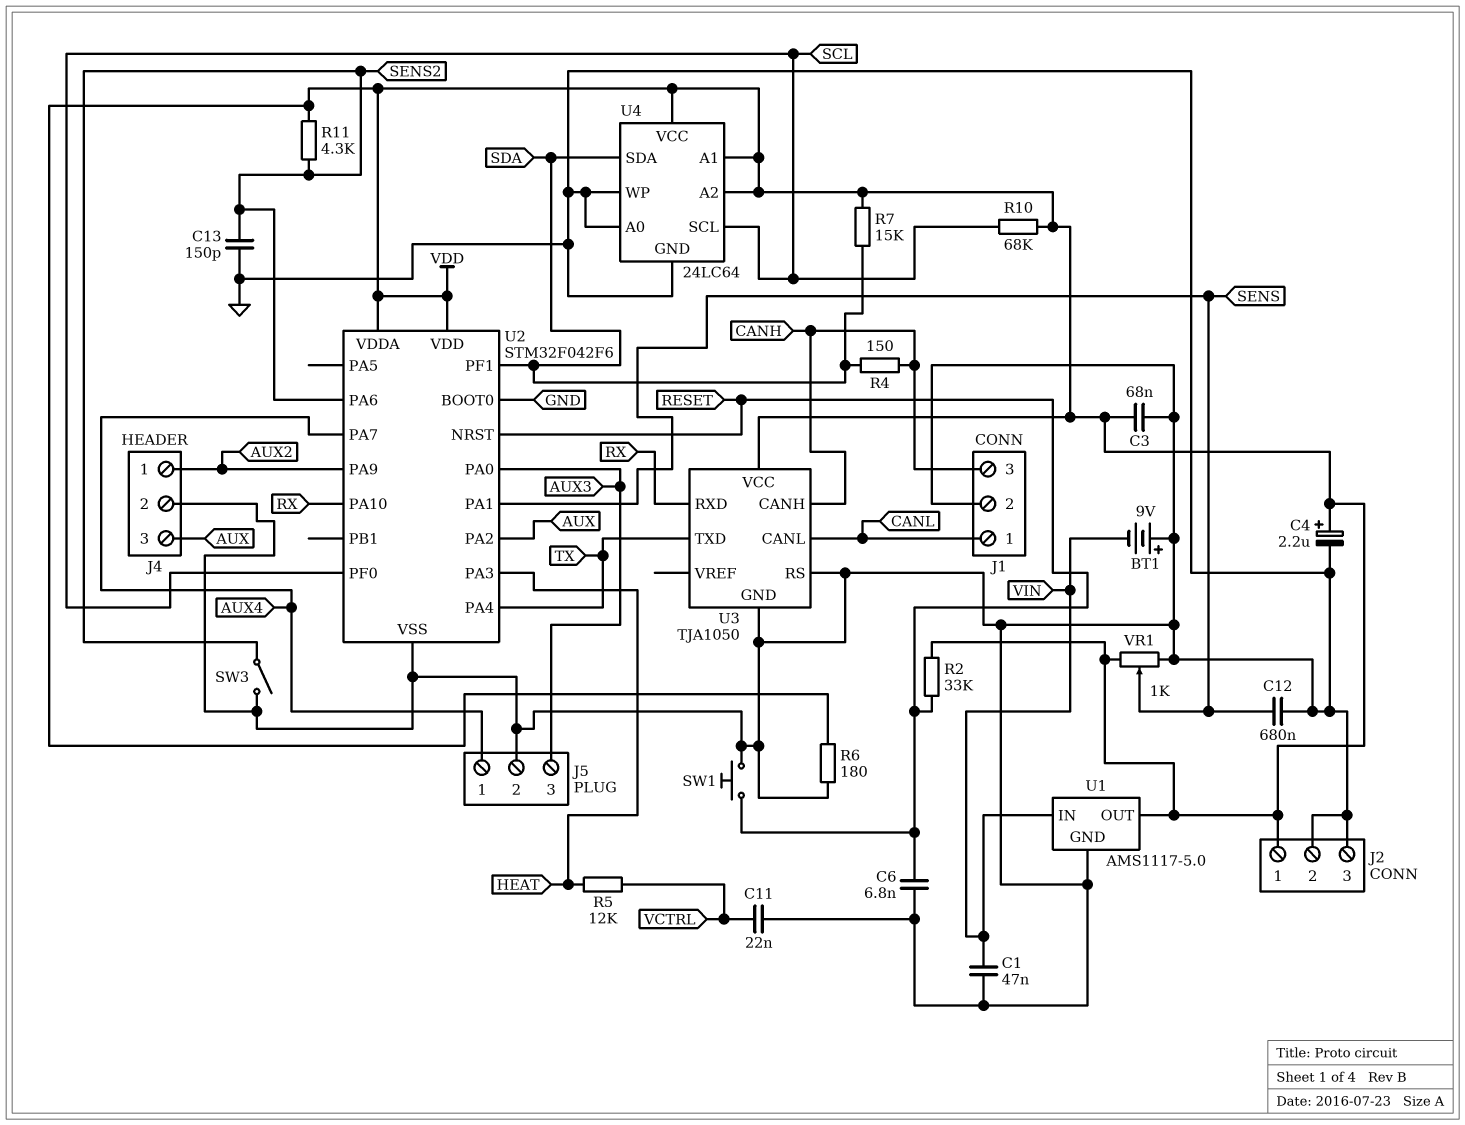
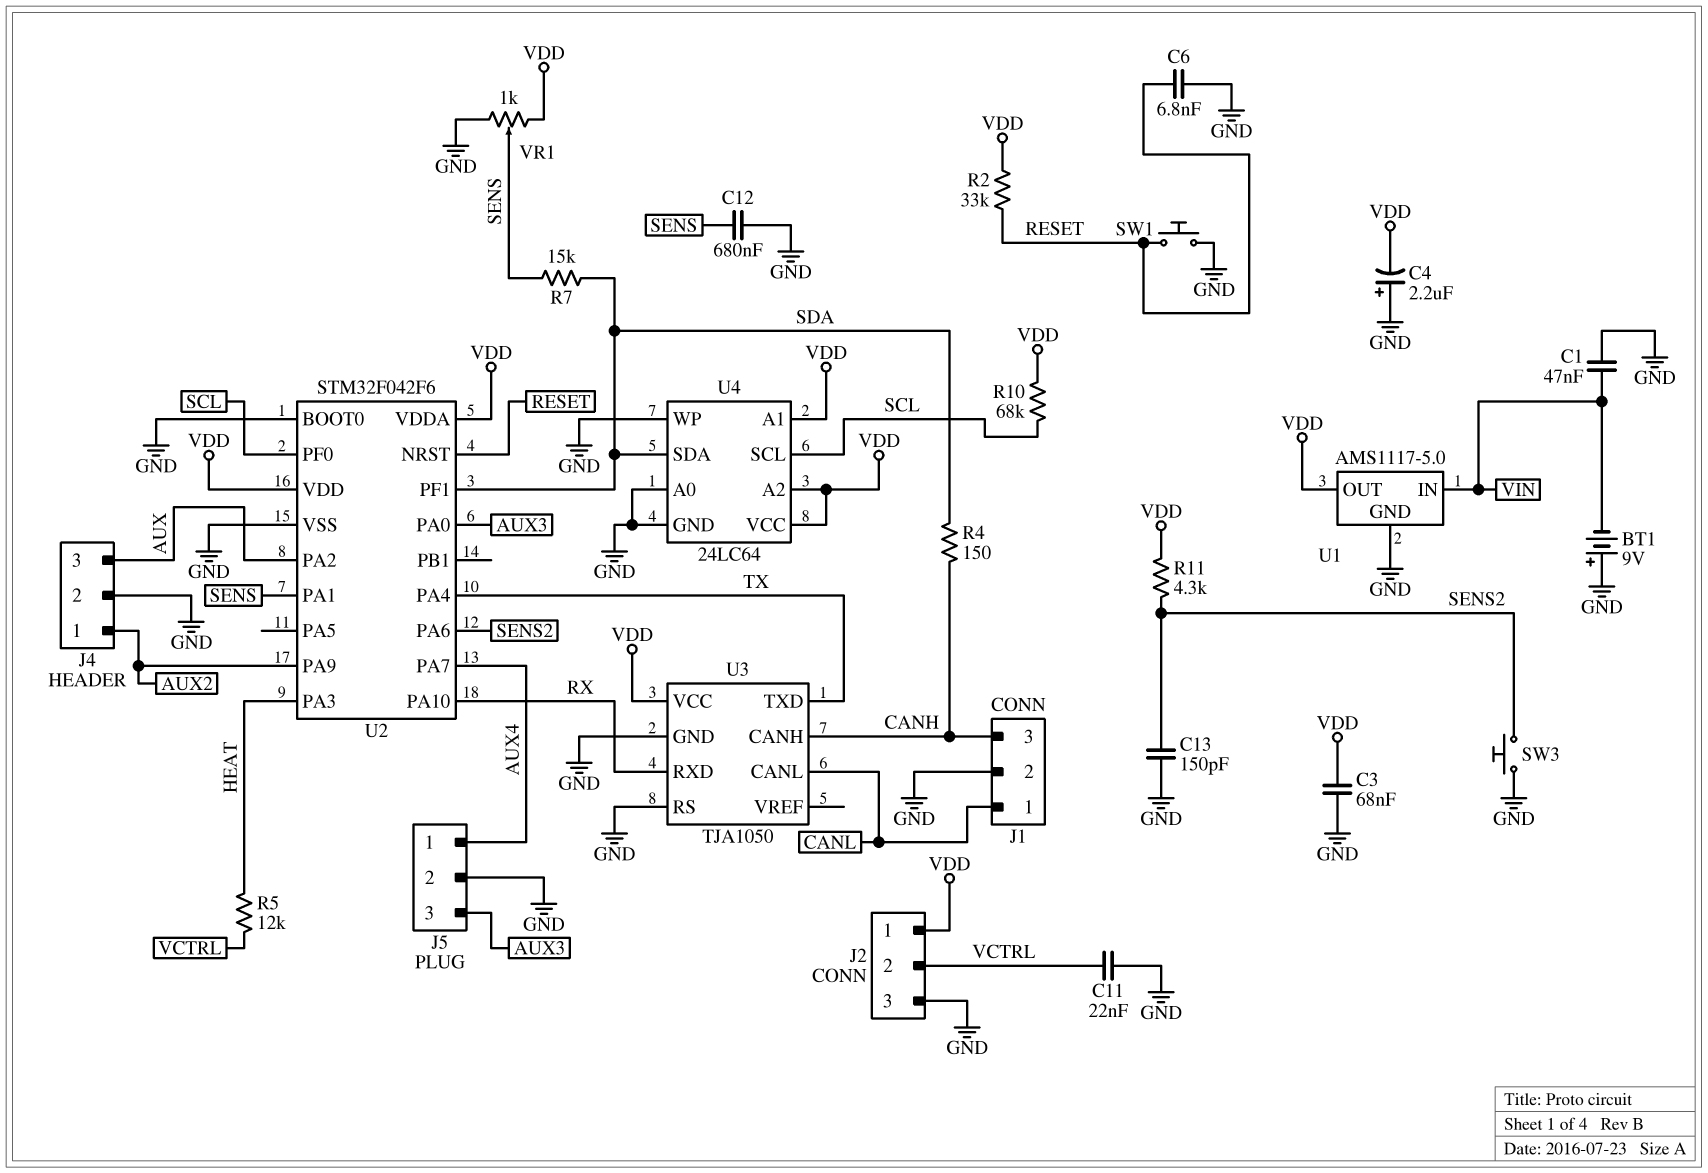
C4: 2.2uF (plus VDD, minus GND) -> 2.2uF (plus GND, minus VDD)
J2 pin 2: GND -> VCTRL
R6: 180 (GND, VDD) -> none
R7: 15k (SDA, VDD) -> 15k (SDA, SENS)
SW3: switch (GND, SENS2) -> button (GND, SENS2)

